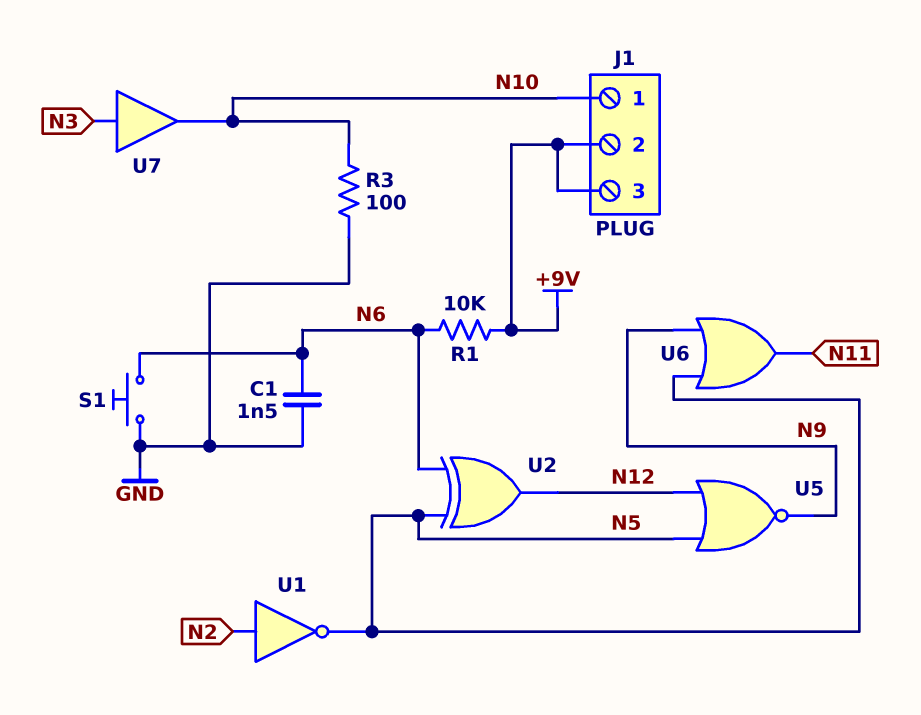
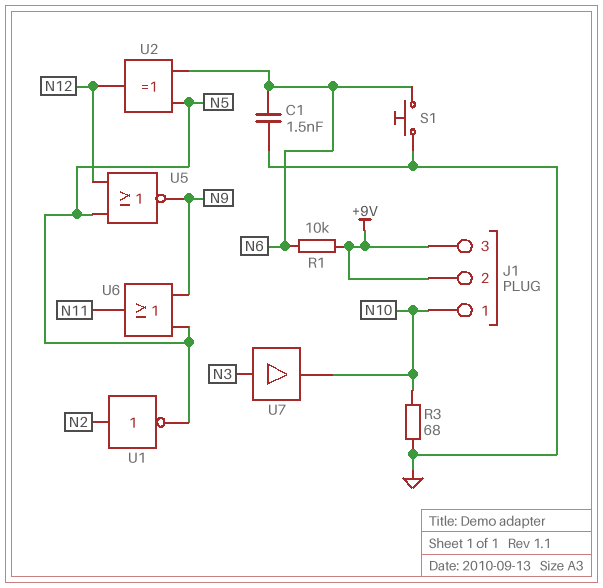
R3: 100 (GND, N10) -> 68 (GND, N10)

